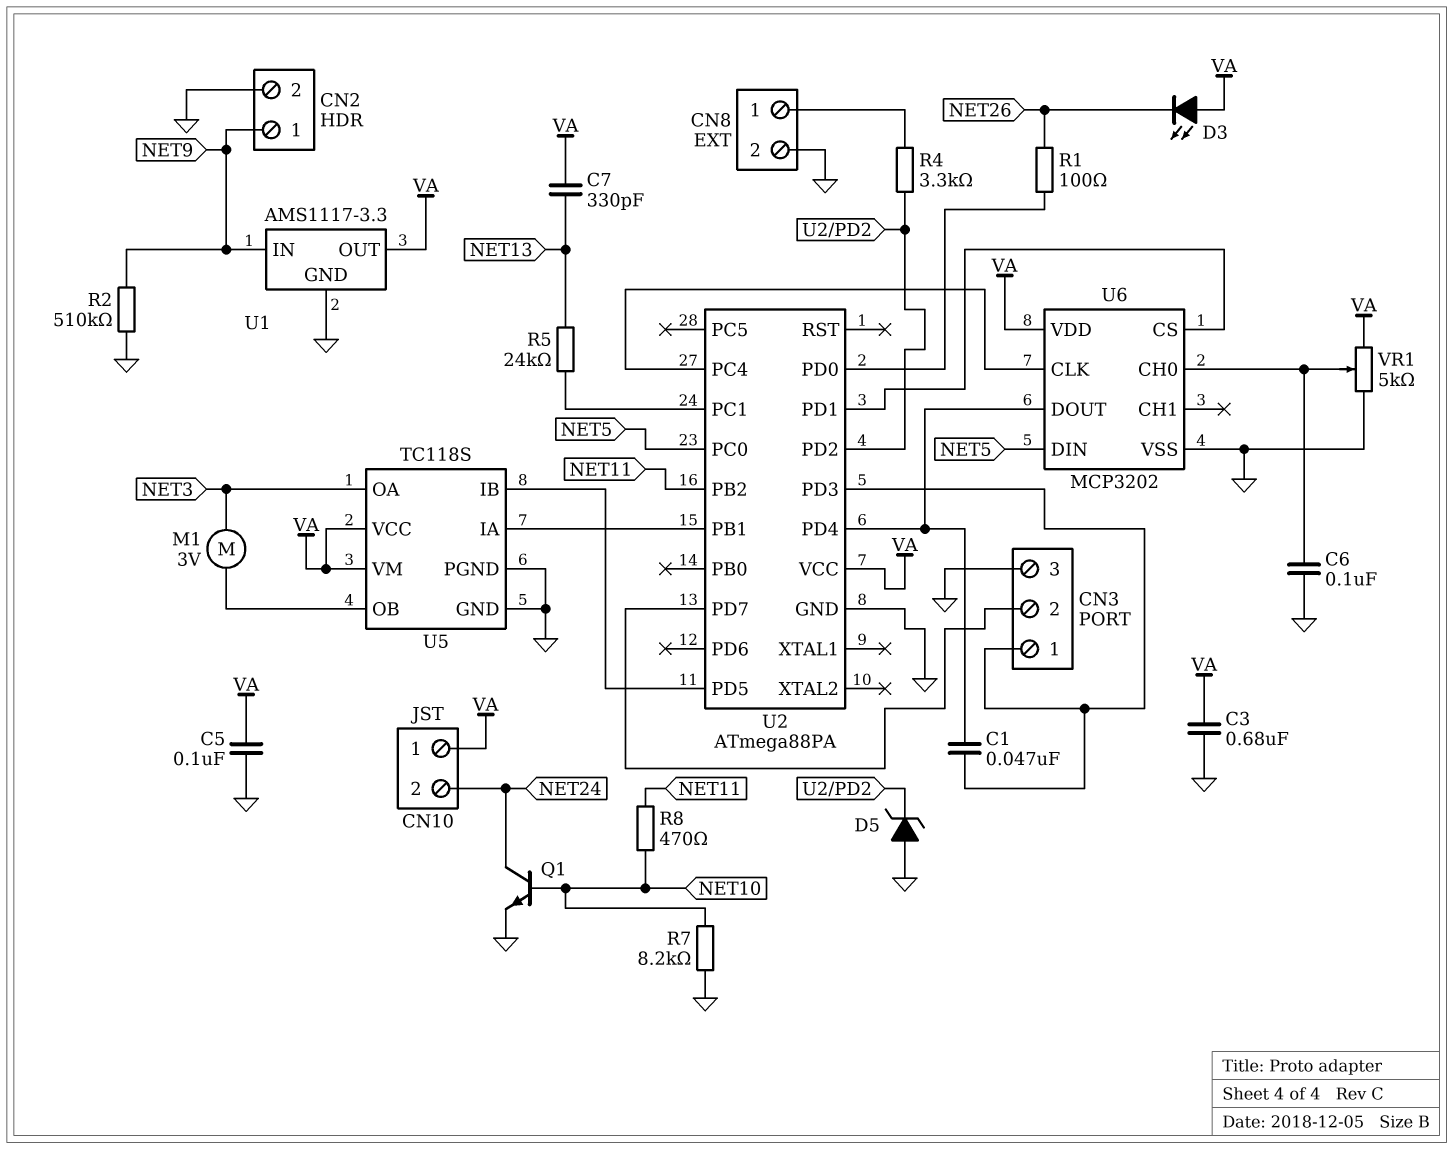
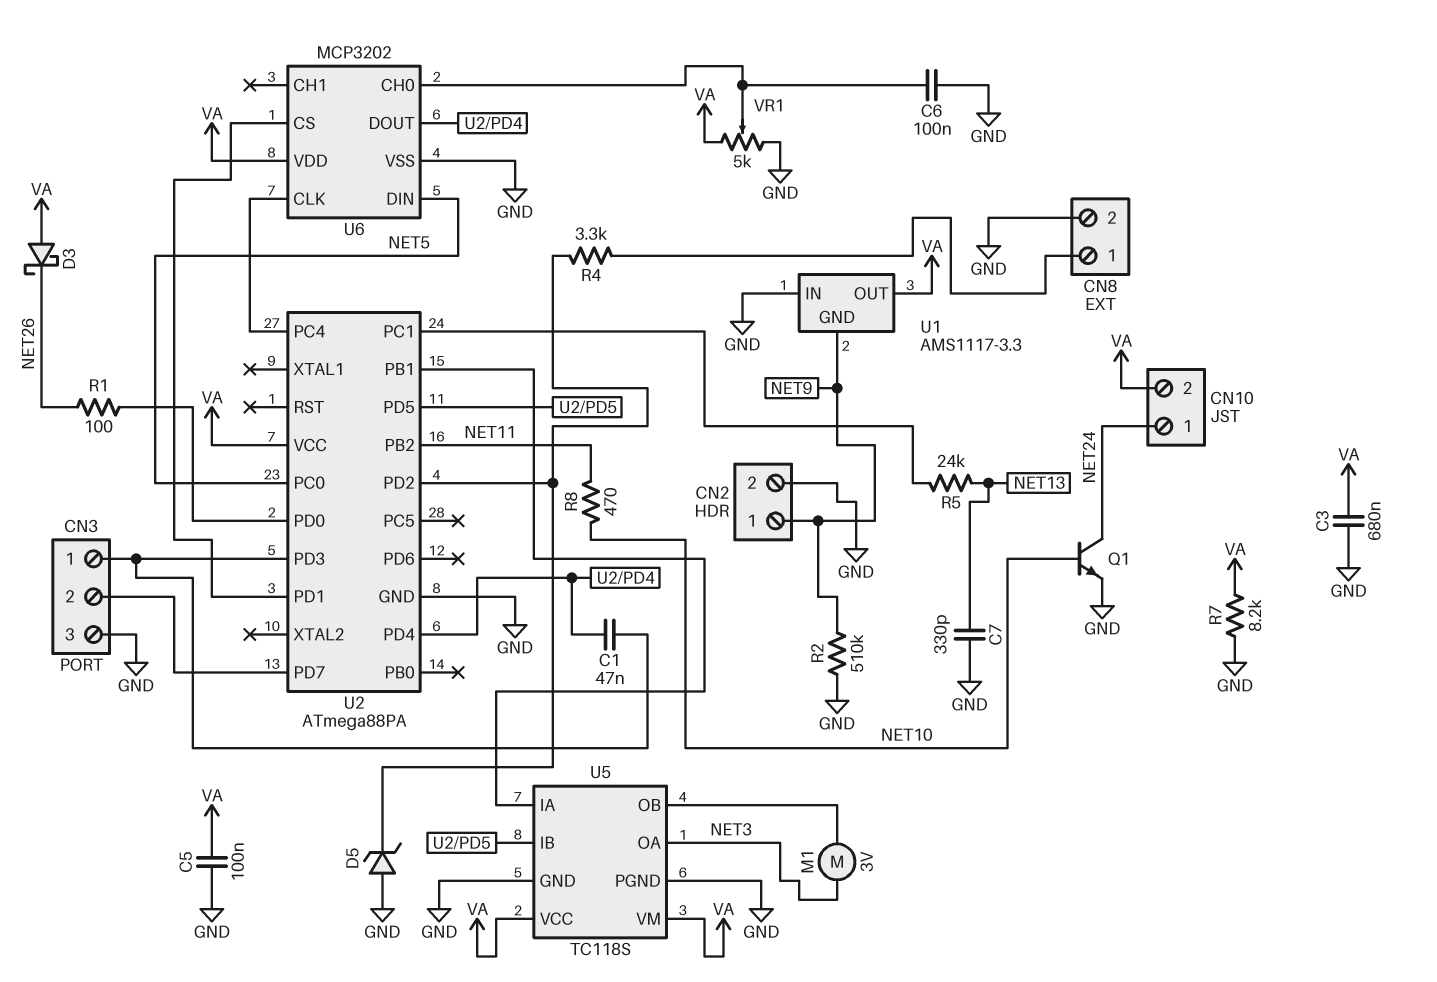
C7: 330pF (NET13, VA) -> 330pF (GND, NET13)
CN10 pin 1: VA -> NET24
CN10 pin 2: NET24 -> VA
D3: LED (A VA, K NET26) -> schottky (A VA, K NET26)
R7: 8.2k (GND, NET10) -> 8.2k (GND, VA)
U1 pin GND: GND -> NET9
U1 pin IN: NET9 -> GND

